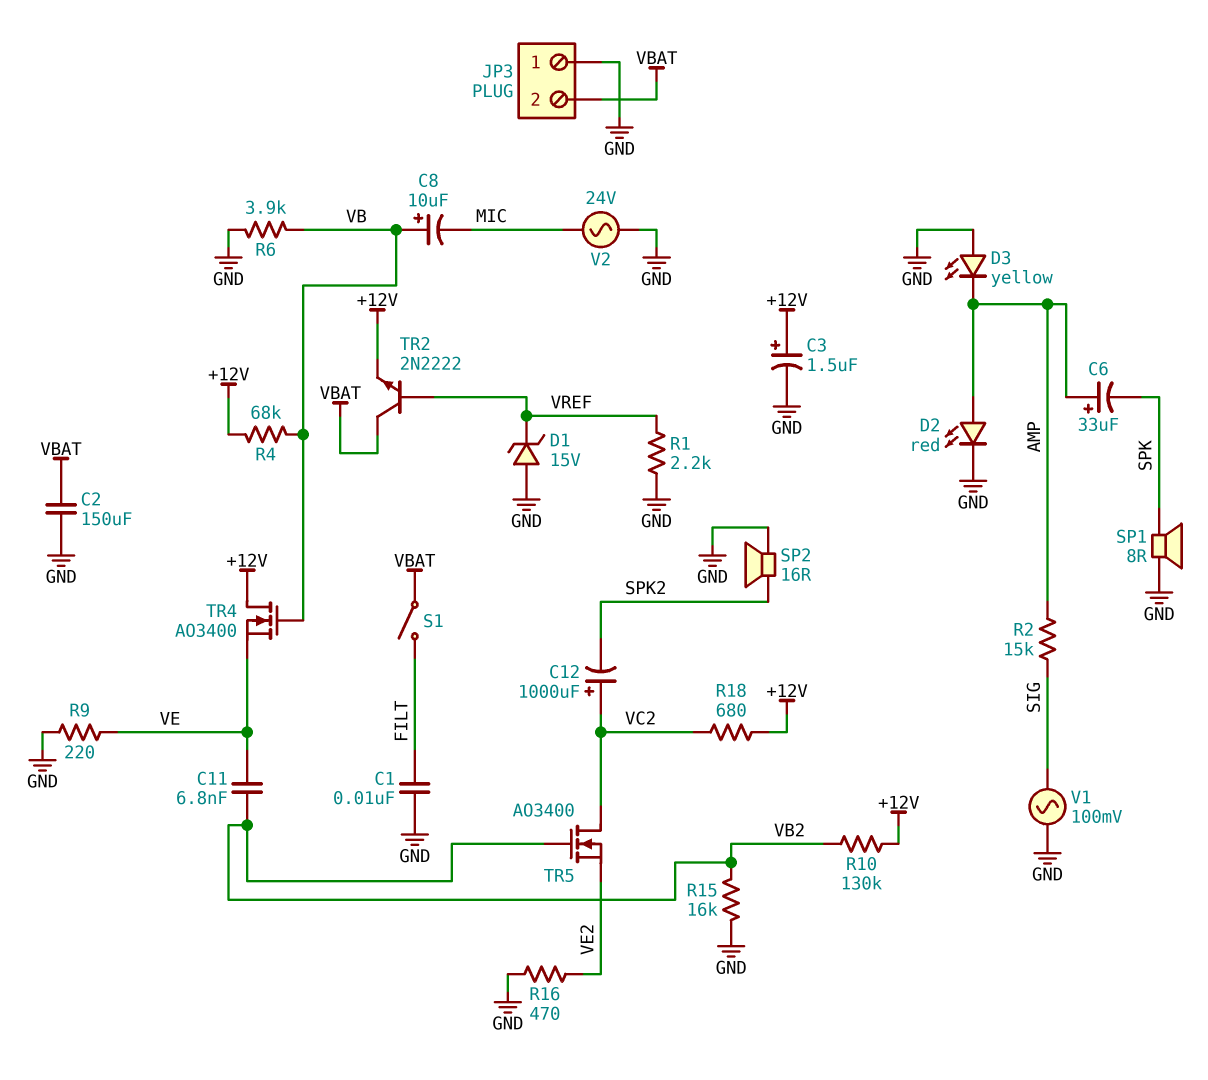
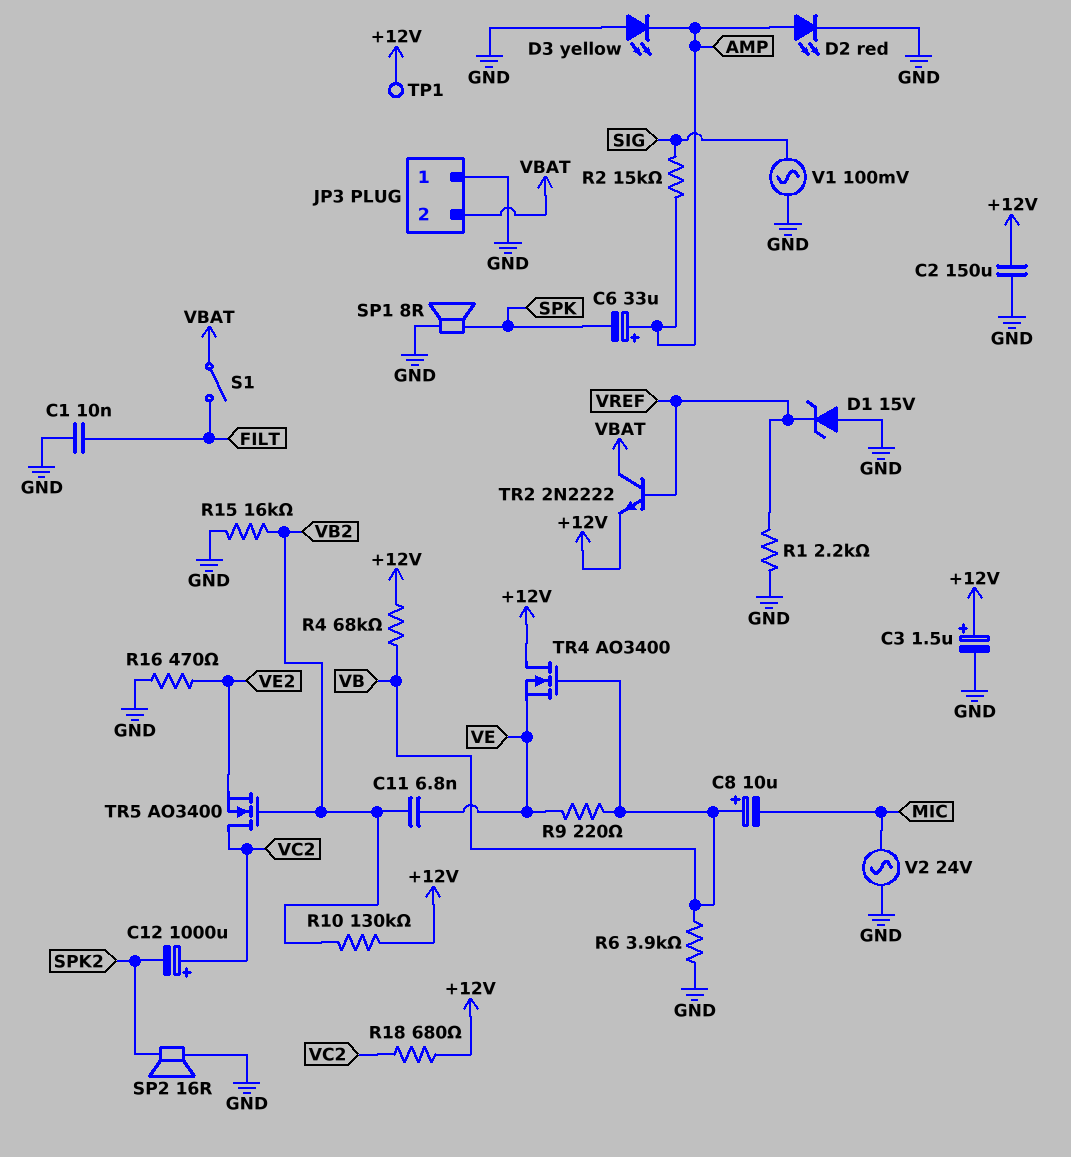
C2: 150uF (GND, VBAT) -> 150uF (+12V, GND)
R9: 220 (GND, VE) -> 220 (VB, VE)
TP1: none -> test point (+12V)

